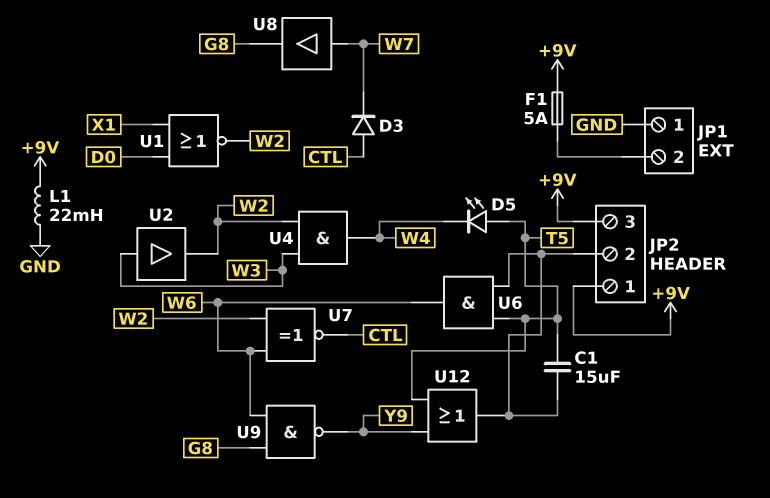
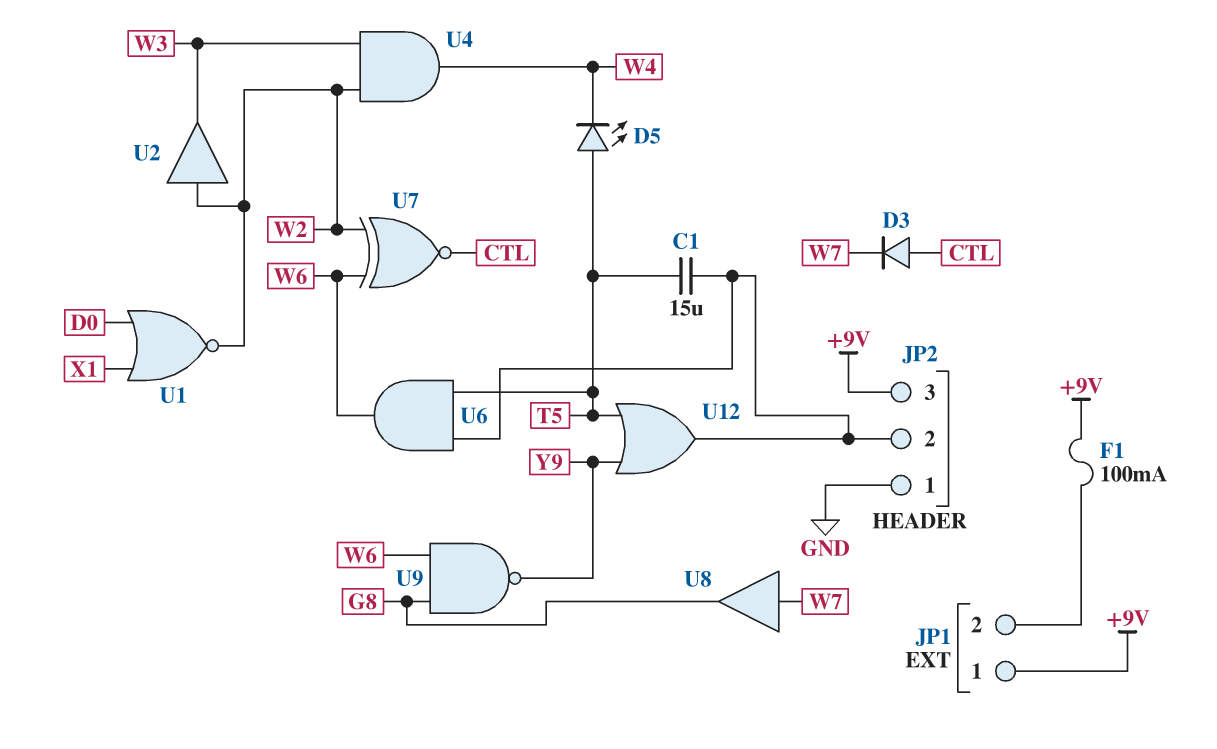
F1: 5A (+9V, JP1/2) -> 100mA (+9V, JP1/2)
JP1 pin 1: GND -> +9V
JP2 pin 1: +9V -> GND
L1: 22mH (+9V, GND) -> none
U2: buffer (in W3, out W2) -> buffer (in W2, out W3)

